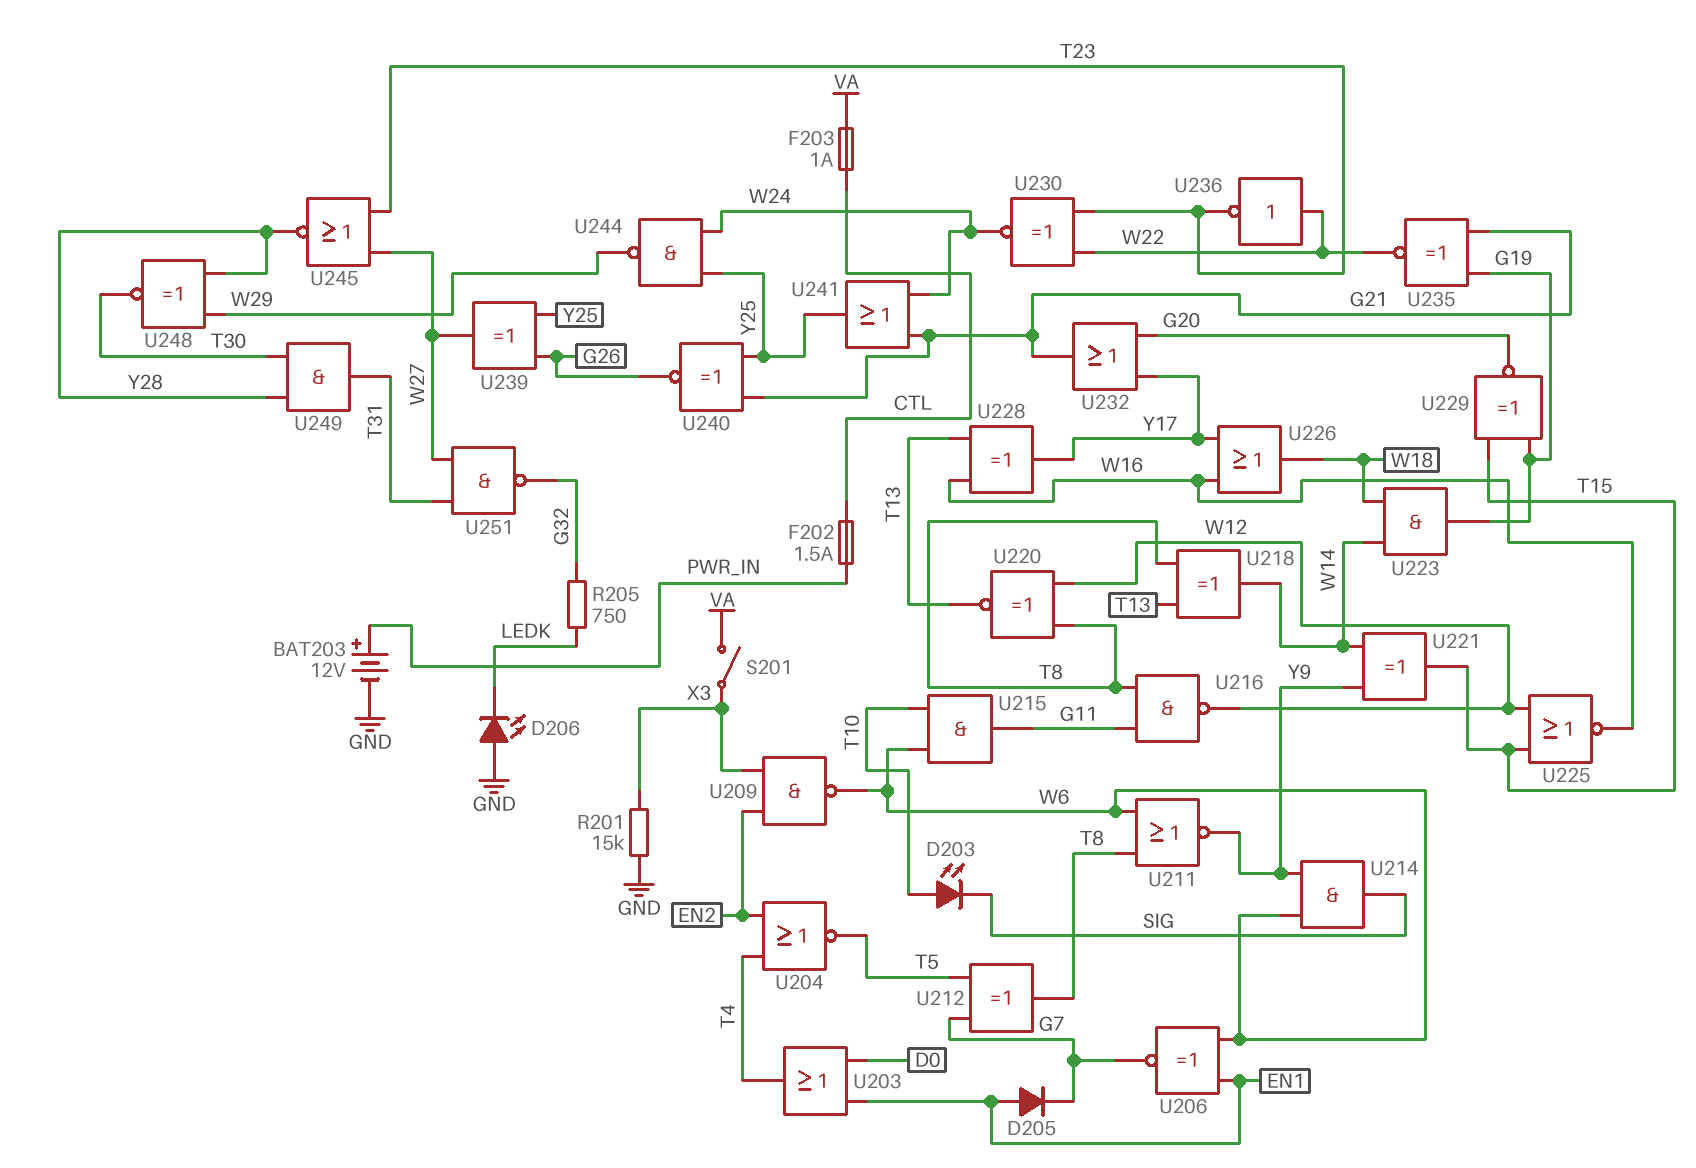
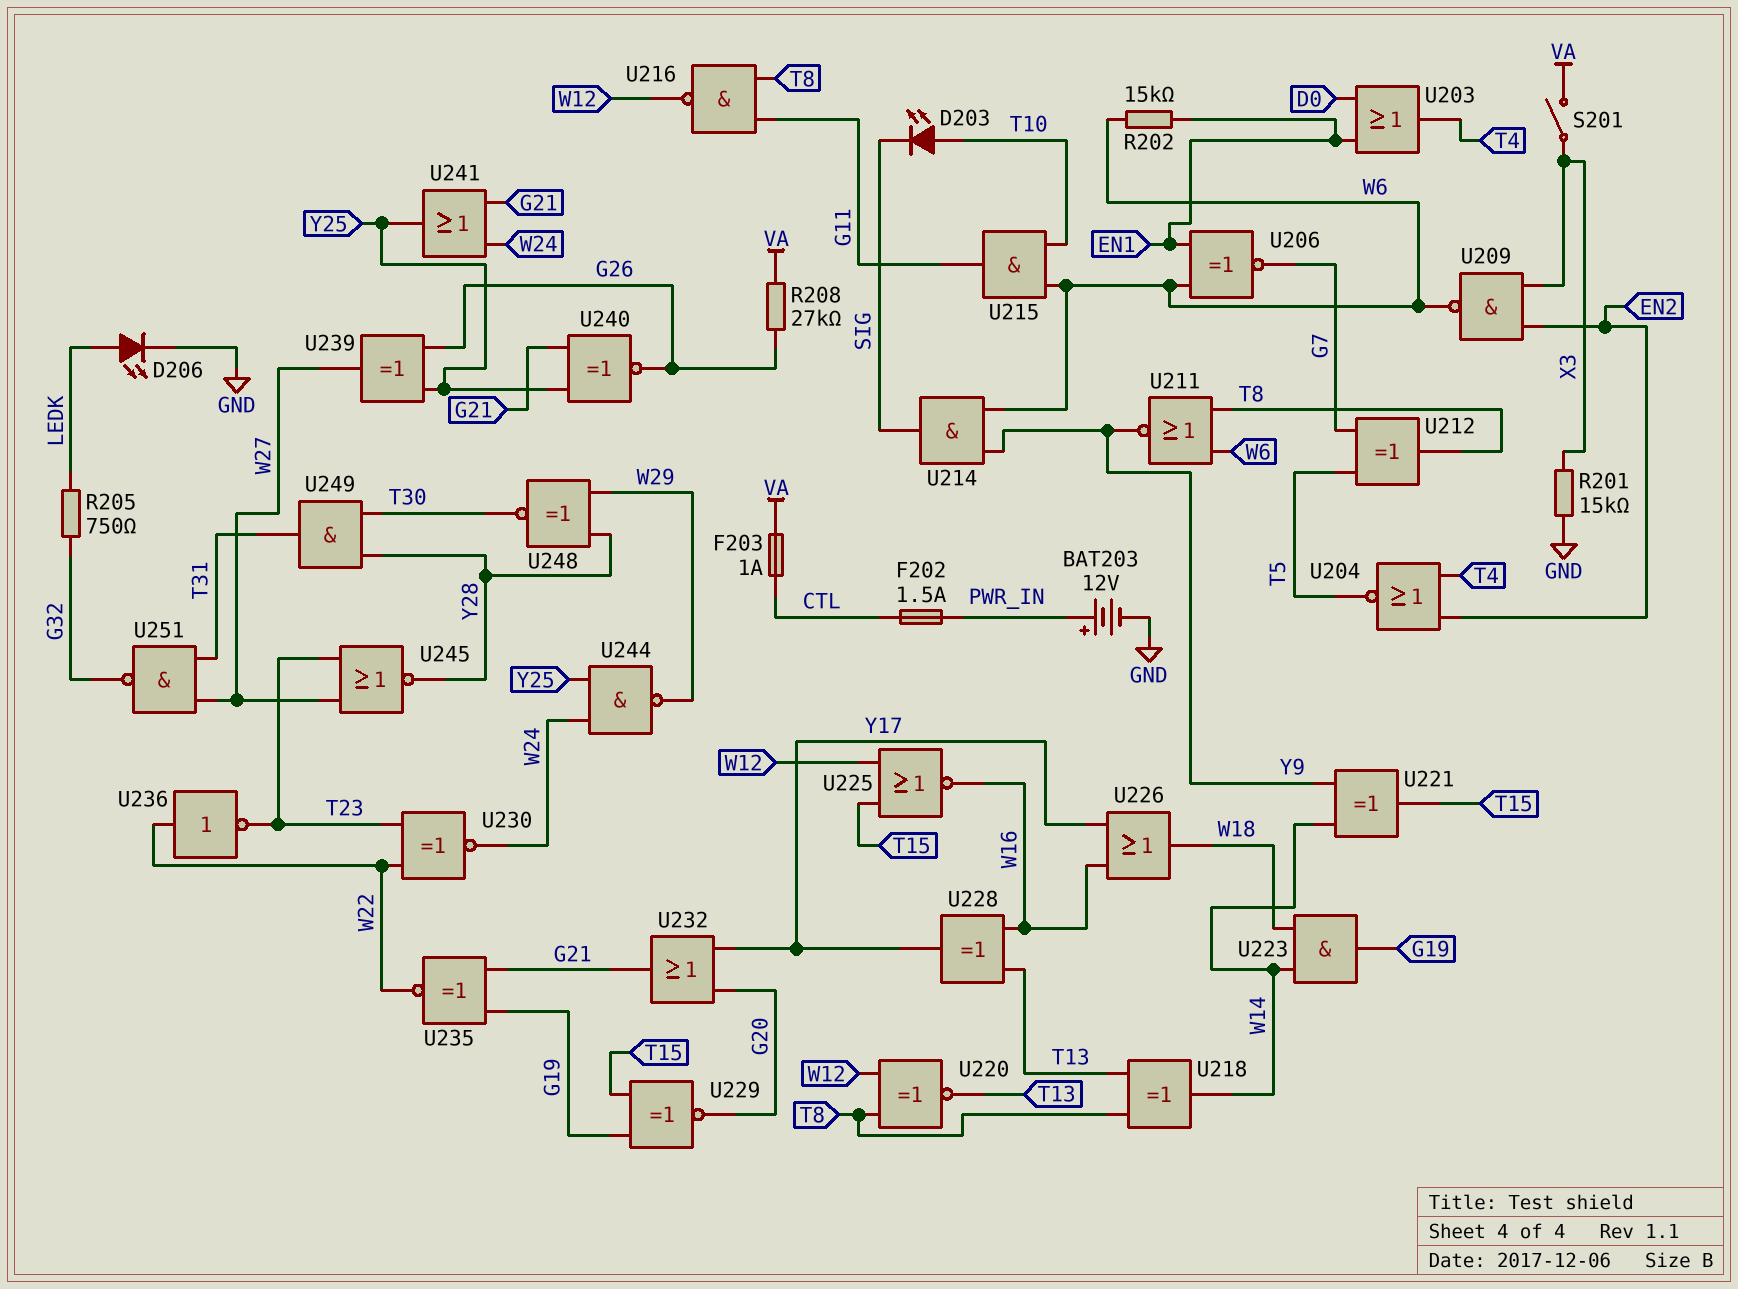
D205: diode (A EN1, K G7) -> none
D206: LED (A GND, K LEDK) -> LED (A LEDK, K GND)
R202: none -> 15k (EN1, W6)
R208: none -> 27k (G26, VA)

